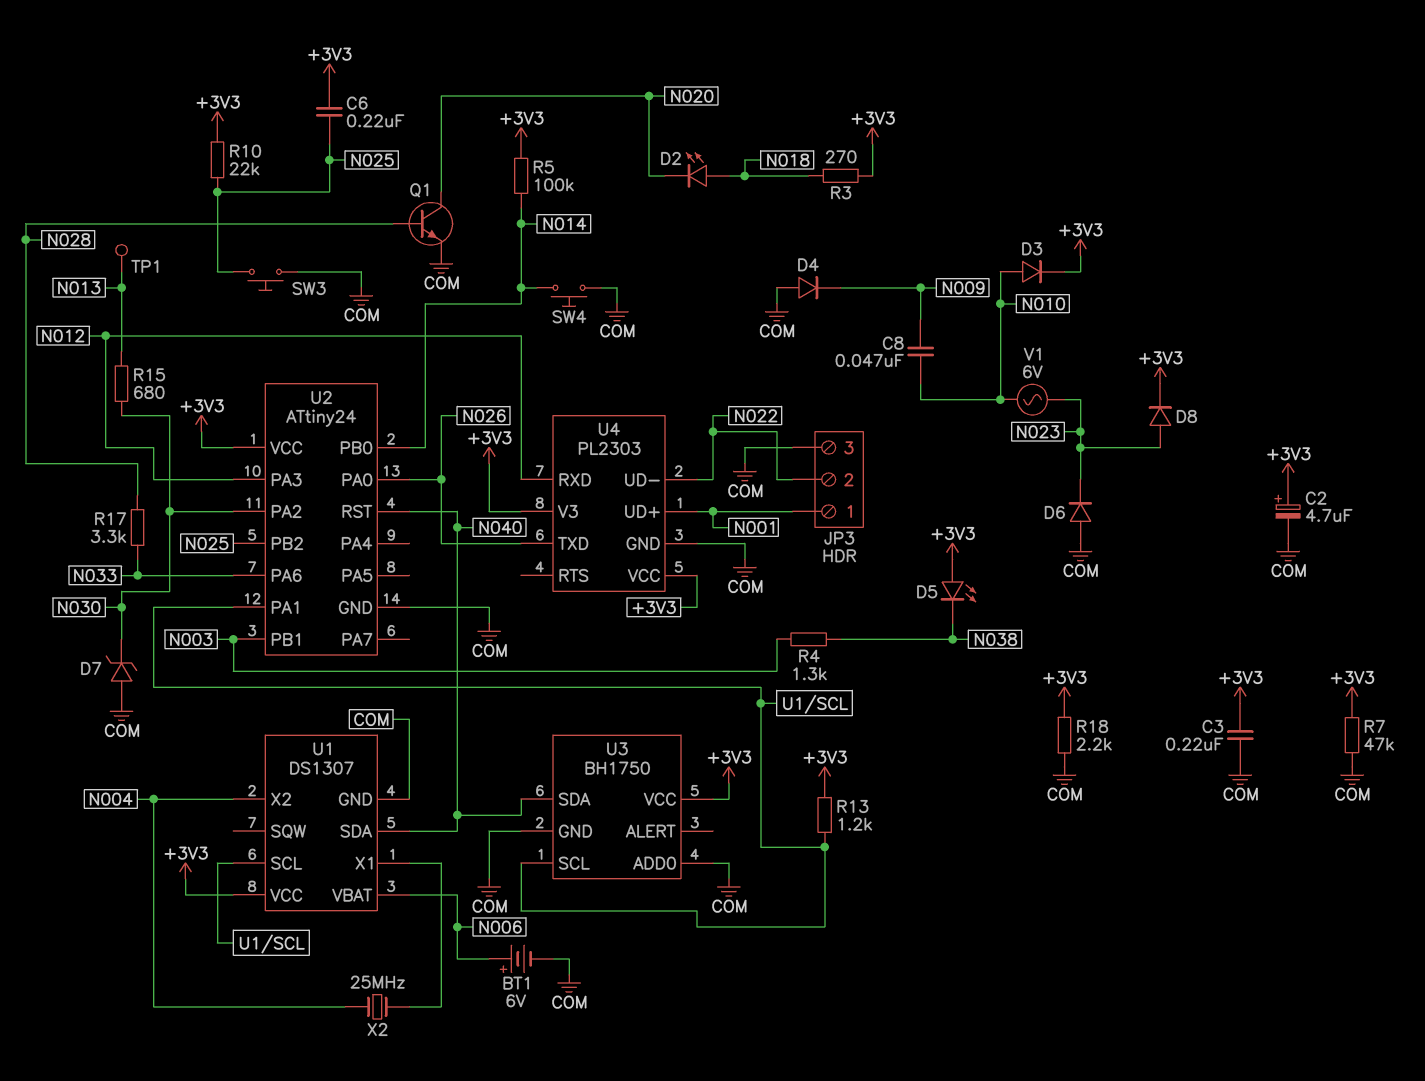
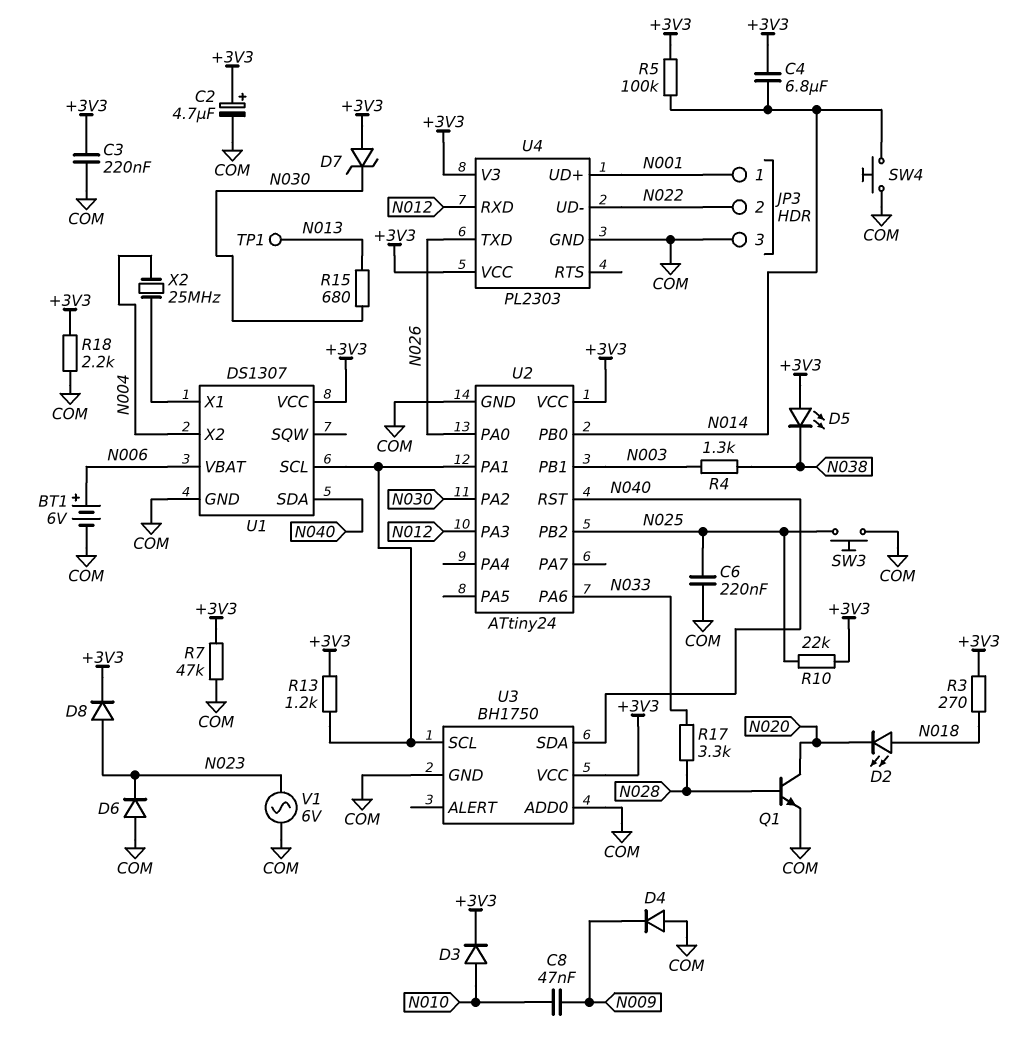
C4: none -> 6.8uF (+3V3, N014)
C6: 220nF (+3V3, N025) -> 220nF (COM, N025)
D7: zener (A COM, K N030) -> zener (A +3V3, K N030)
V1: AC 6V (N010, N023) -> AC 6V (COM, N023)

